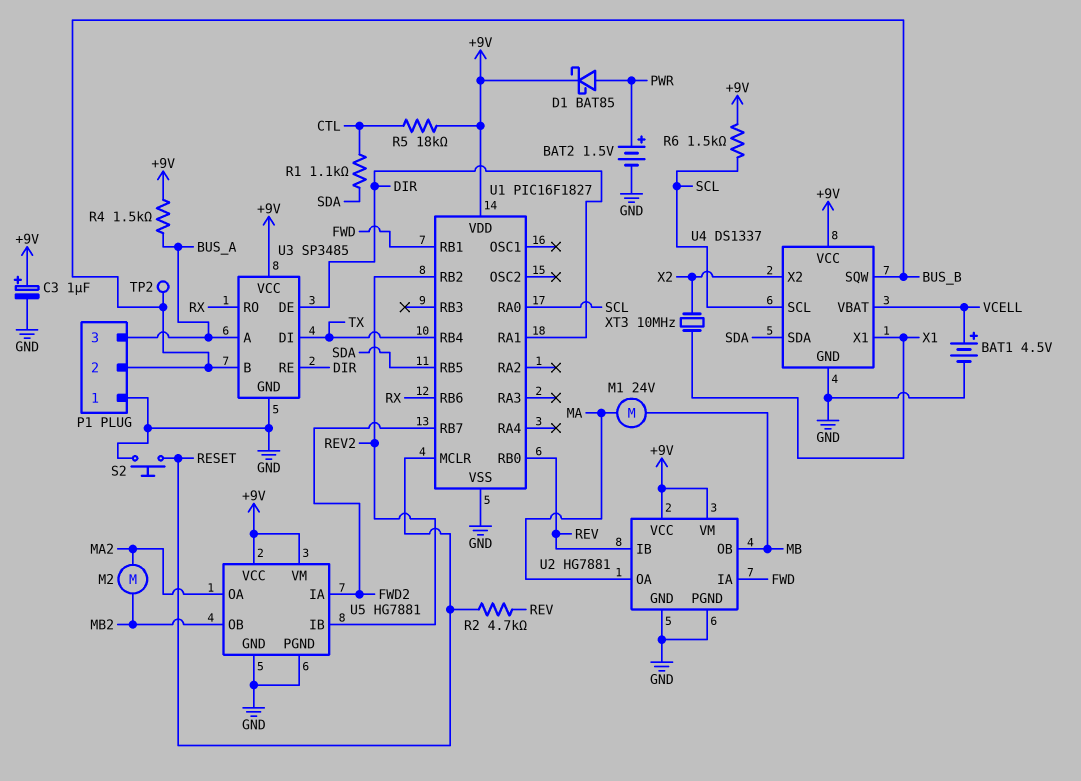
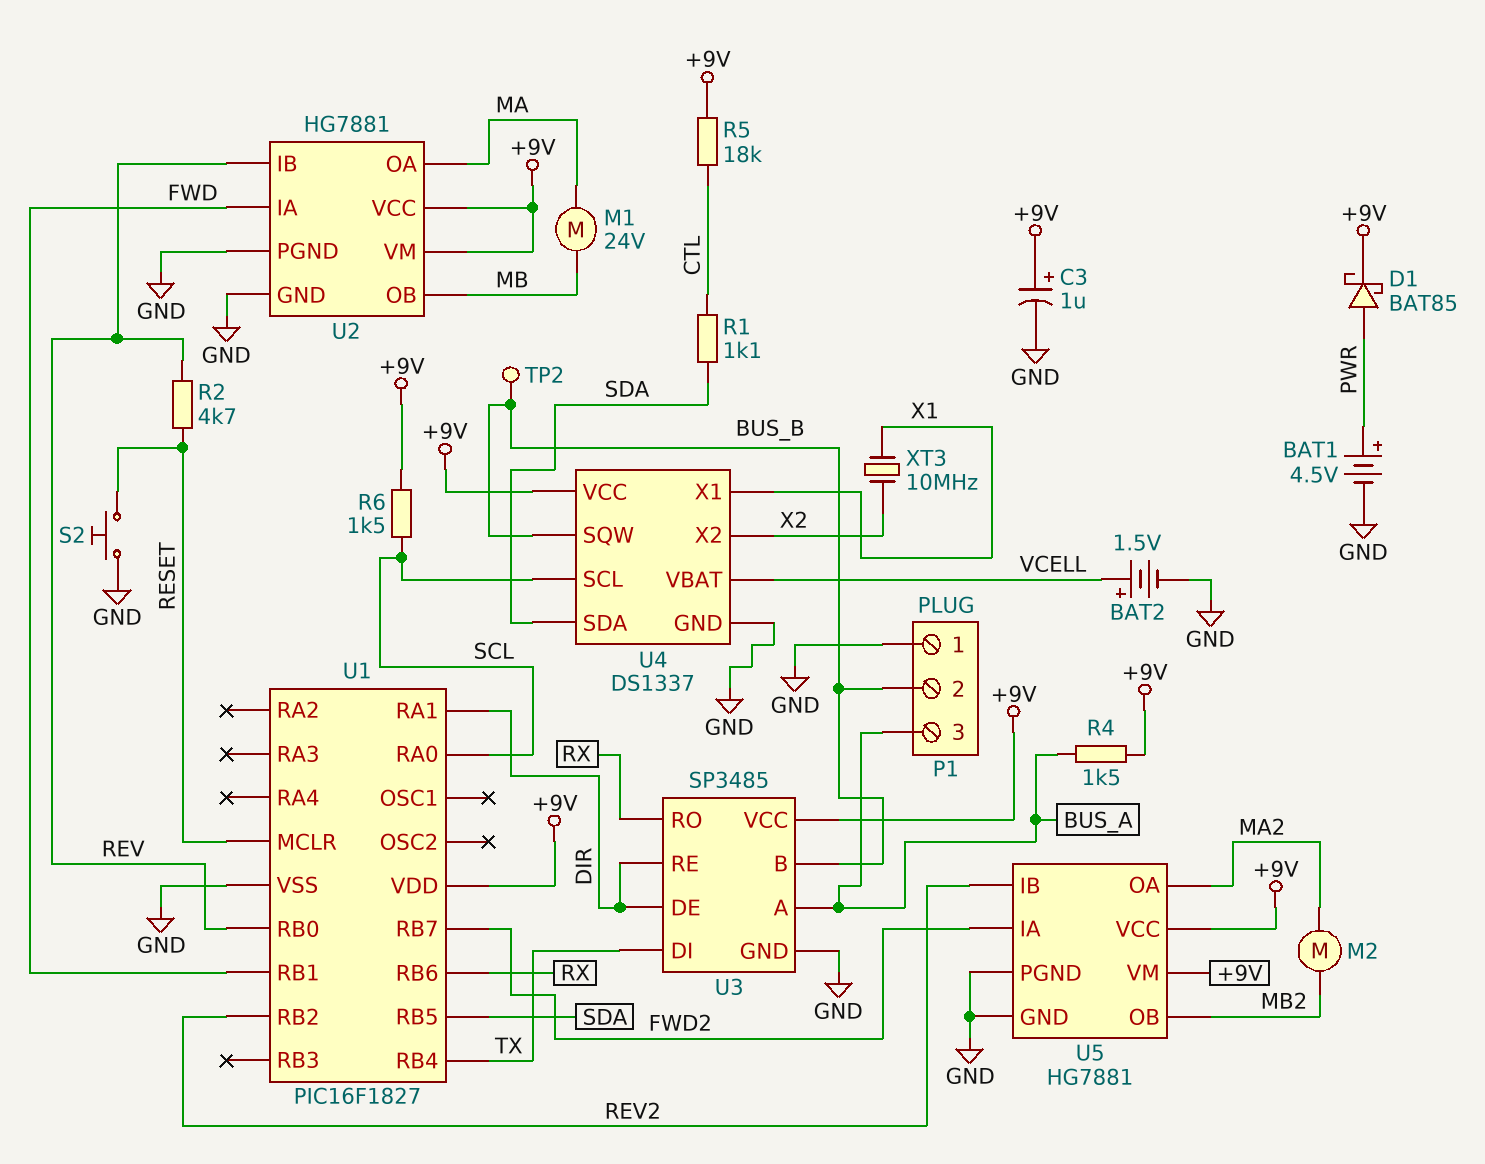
BAT1: 4.5V (plus VCELL, minus GND) -> 4.5V (plus PWR, minus GND)
BAT2: 1.5V (plus PWR, minus GND) -> 1.5V (plus VCELL, minus GND)

